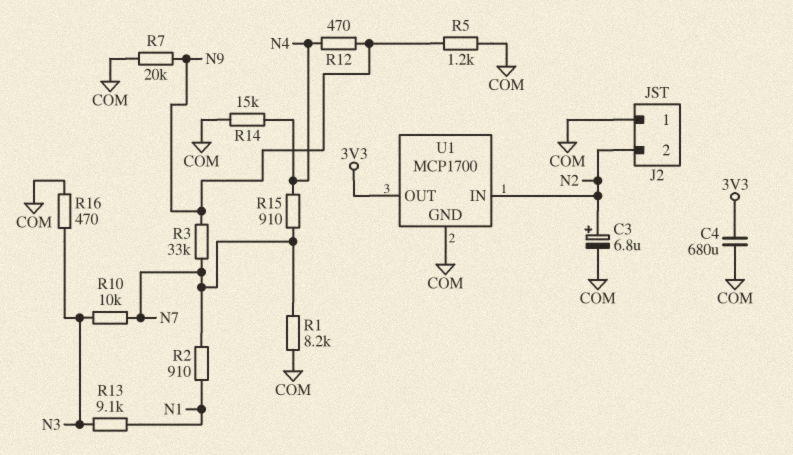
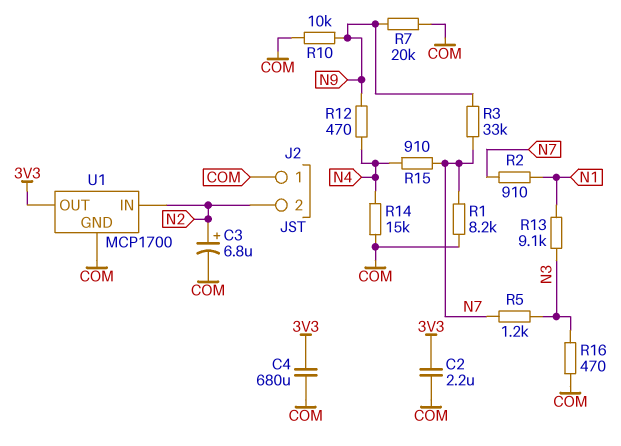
C2: none -> 2.2uF (3V3, COM)
R5: 1.2k (COM, N9) -> 1.2k (N3, N7)
R10: 10k (N3, N7) -> 10k (COM, N9)

